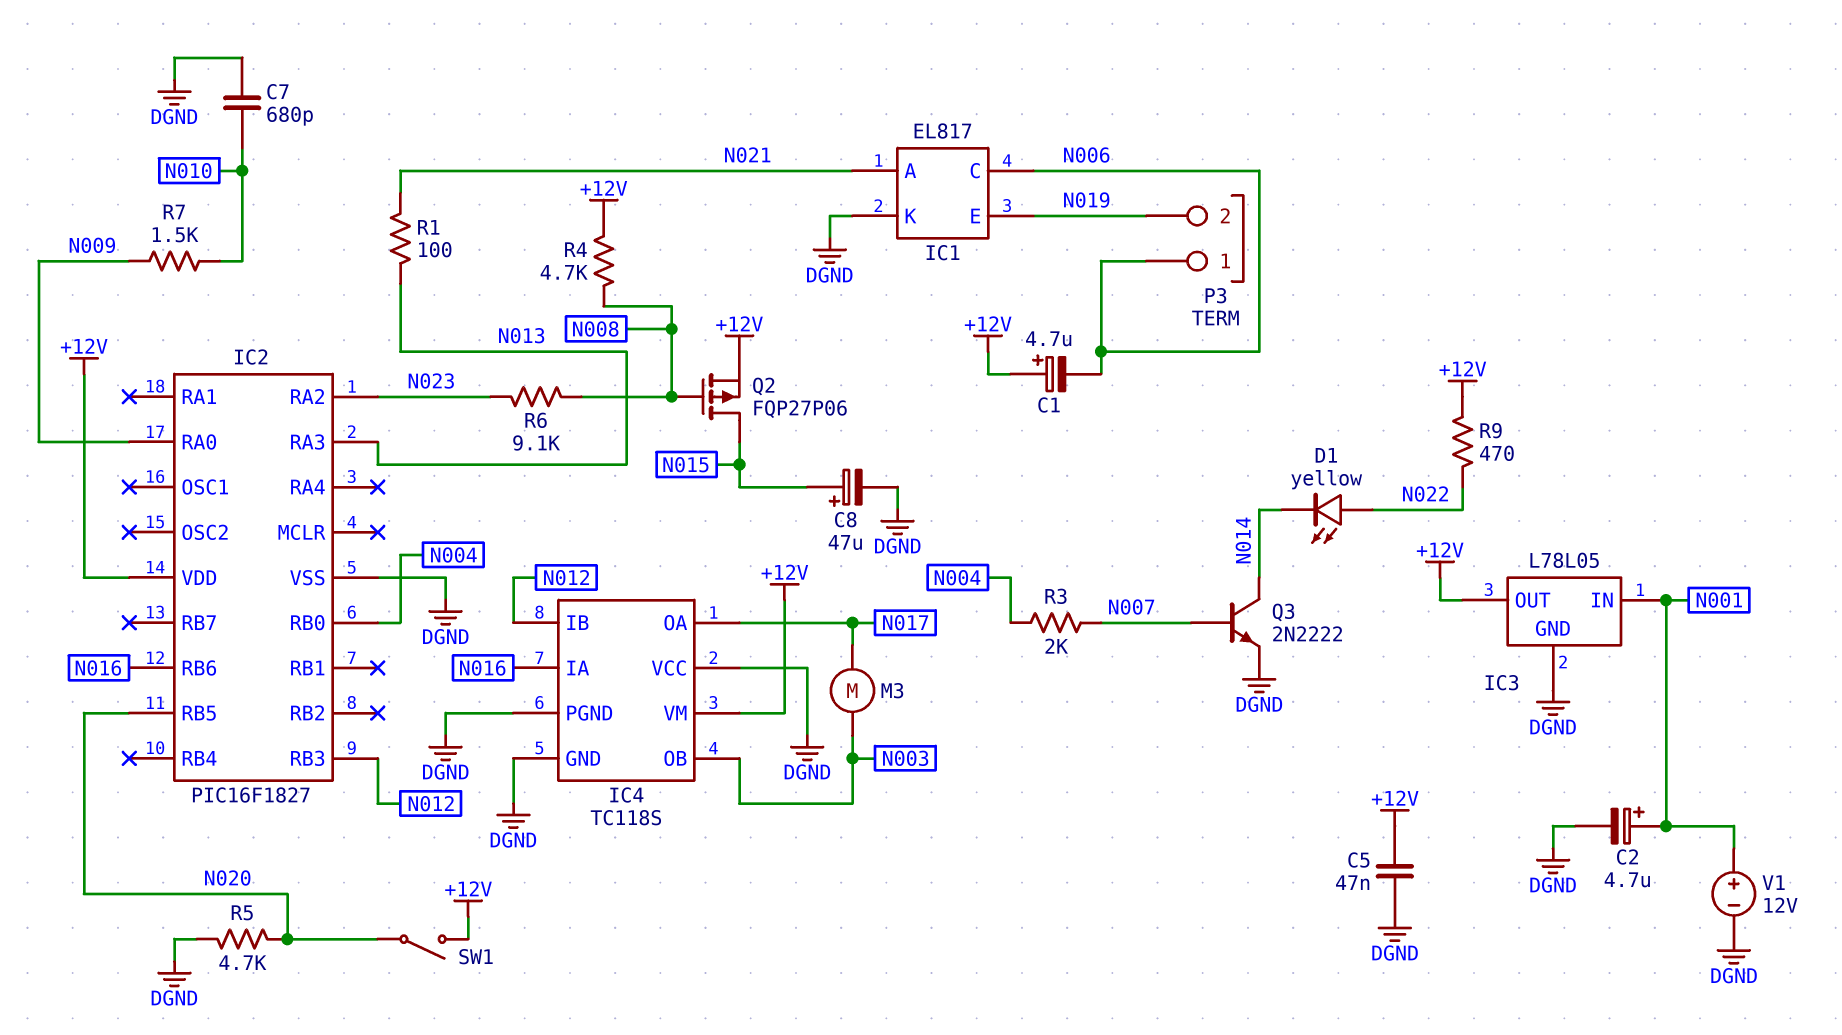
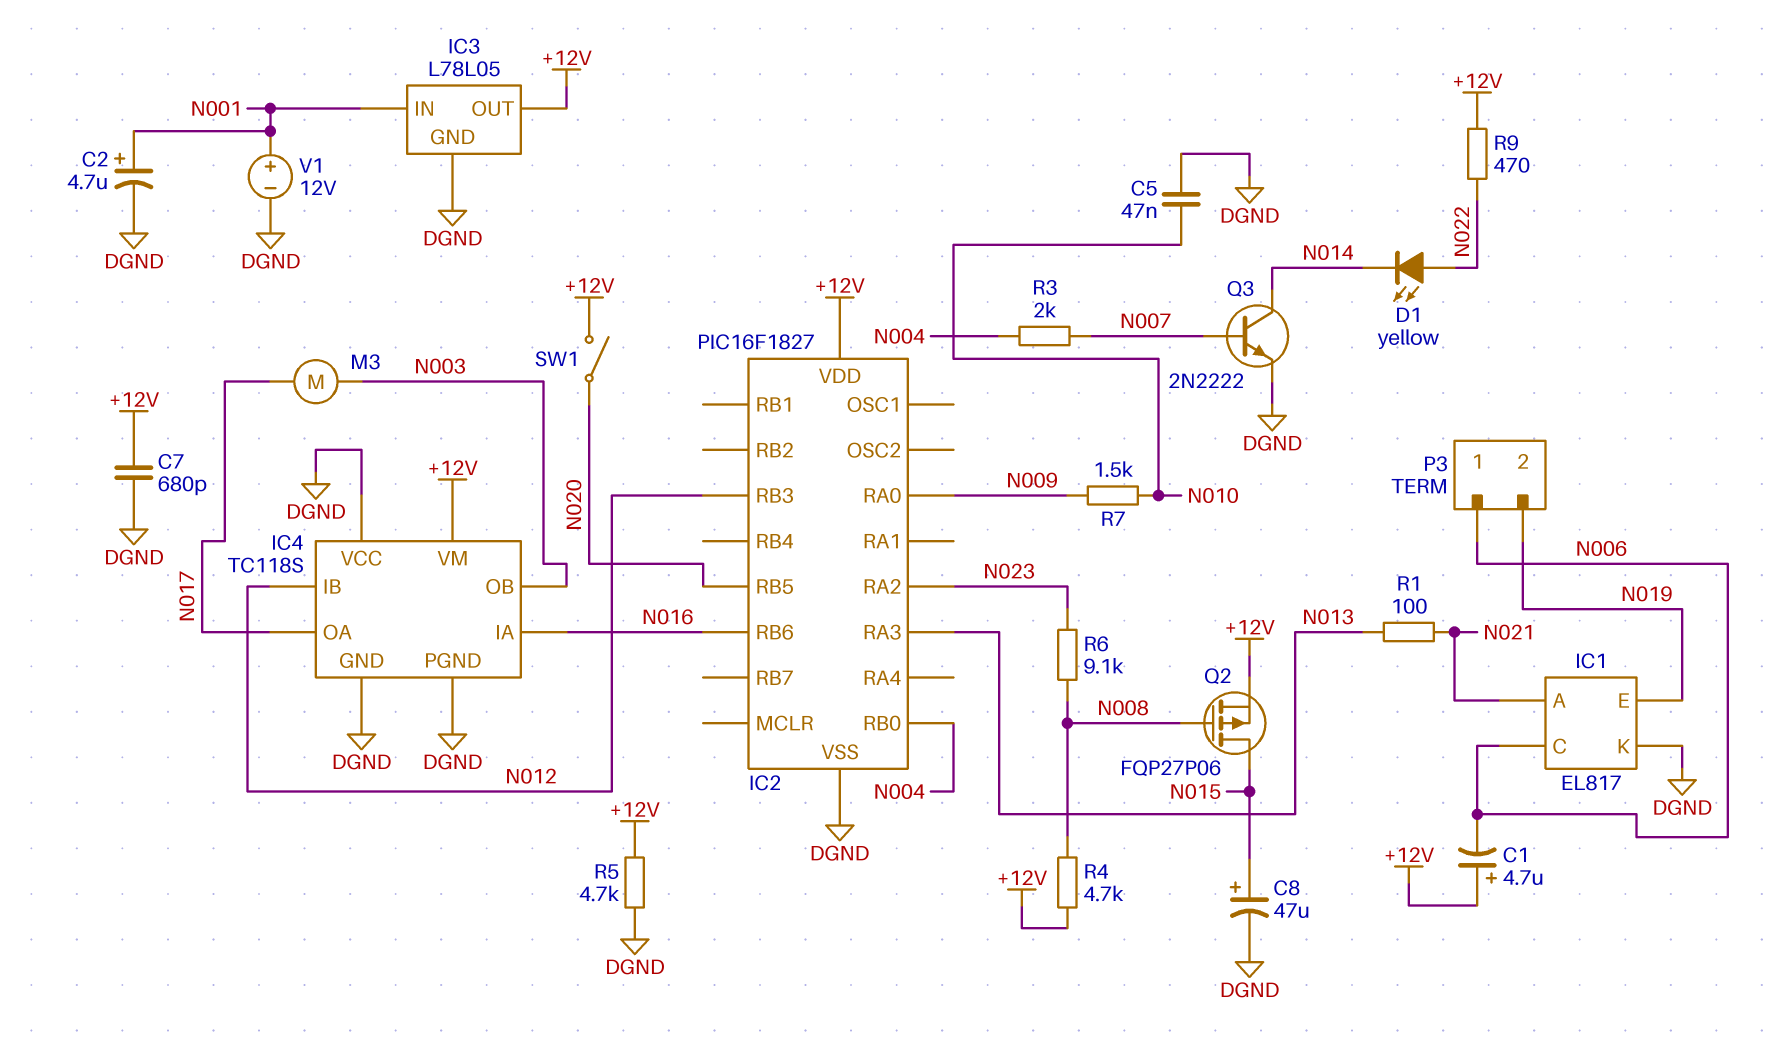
C5: 47nF (+12V, DGND) -> 47nF (DGND, N010)
C7: 680pF (DGND, N010) -> 680pF (+12V, DGND)
R5: 4.7k (DGND, N020) -> 4.7k (+12V, DGND)

